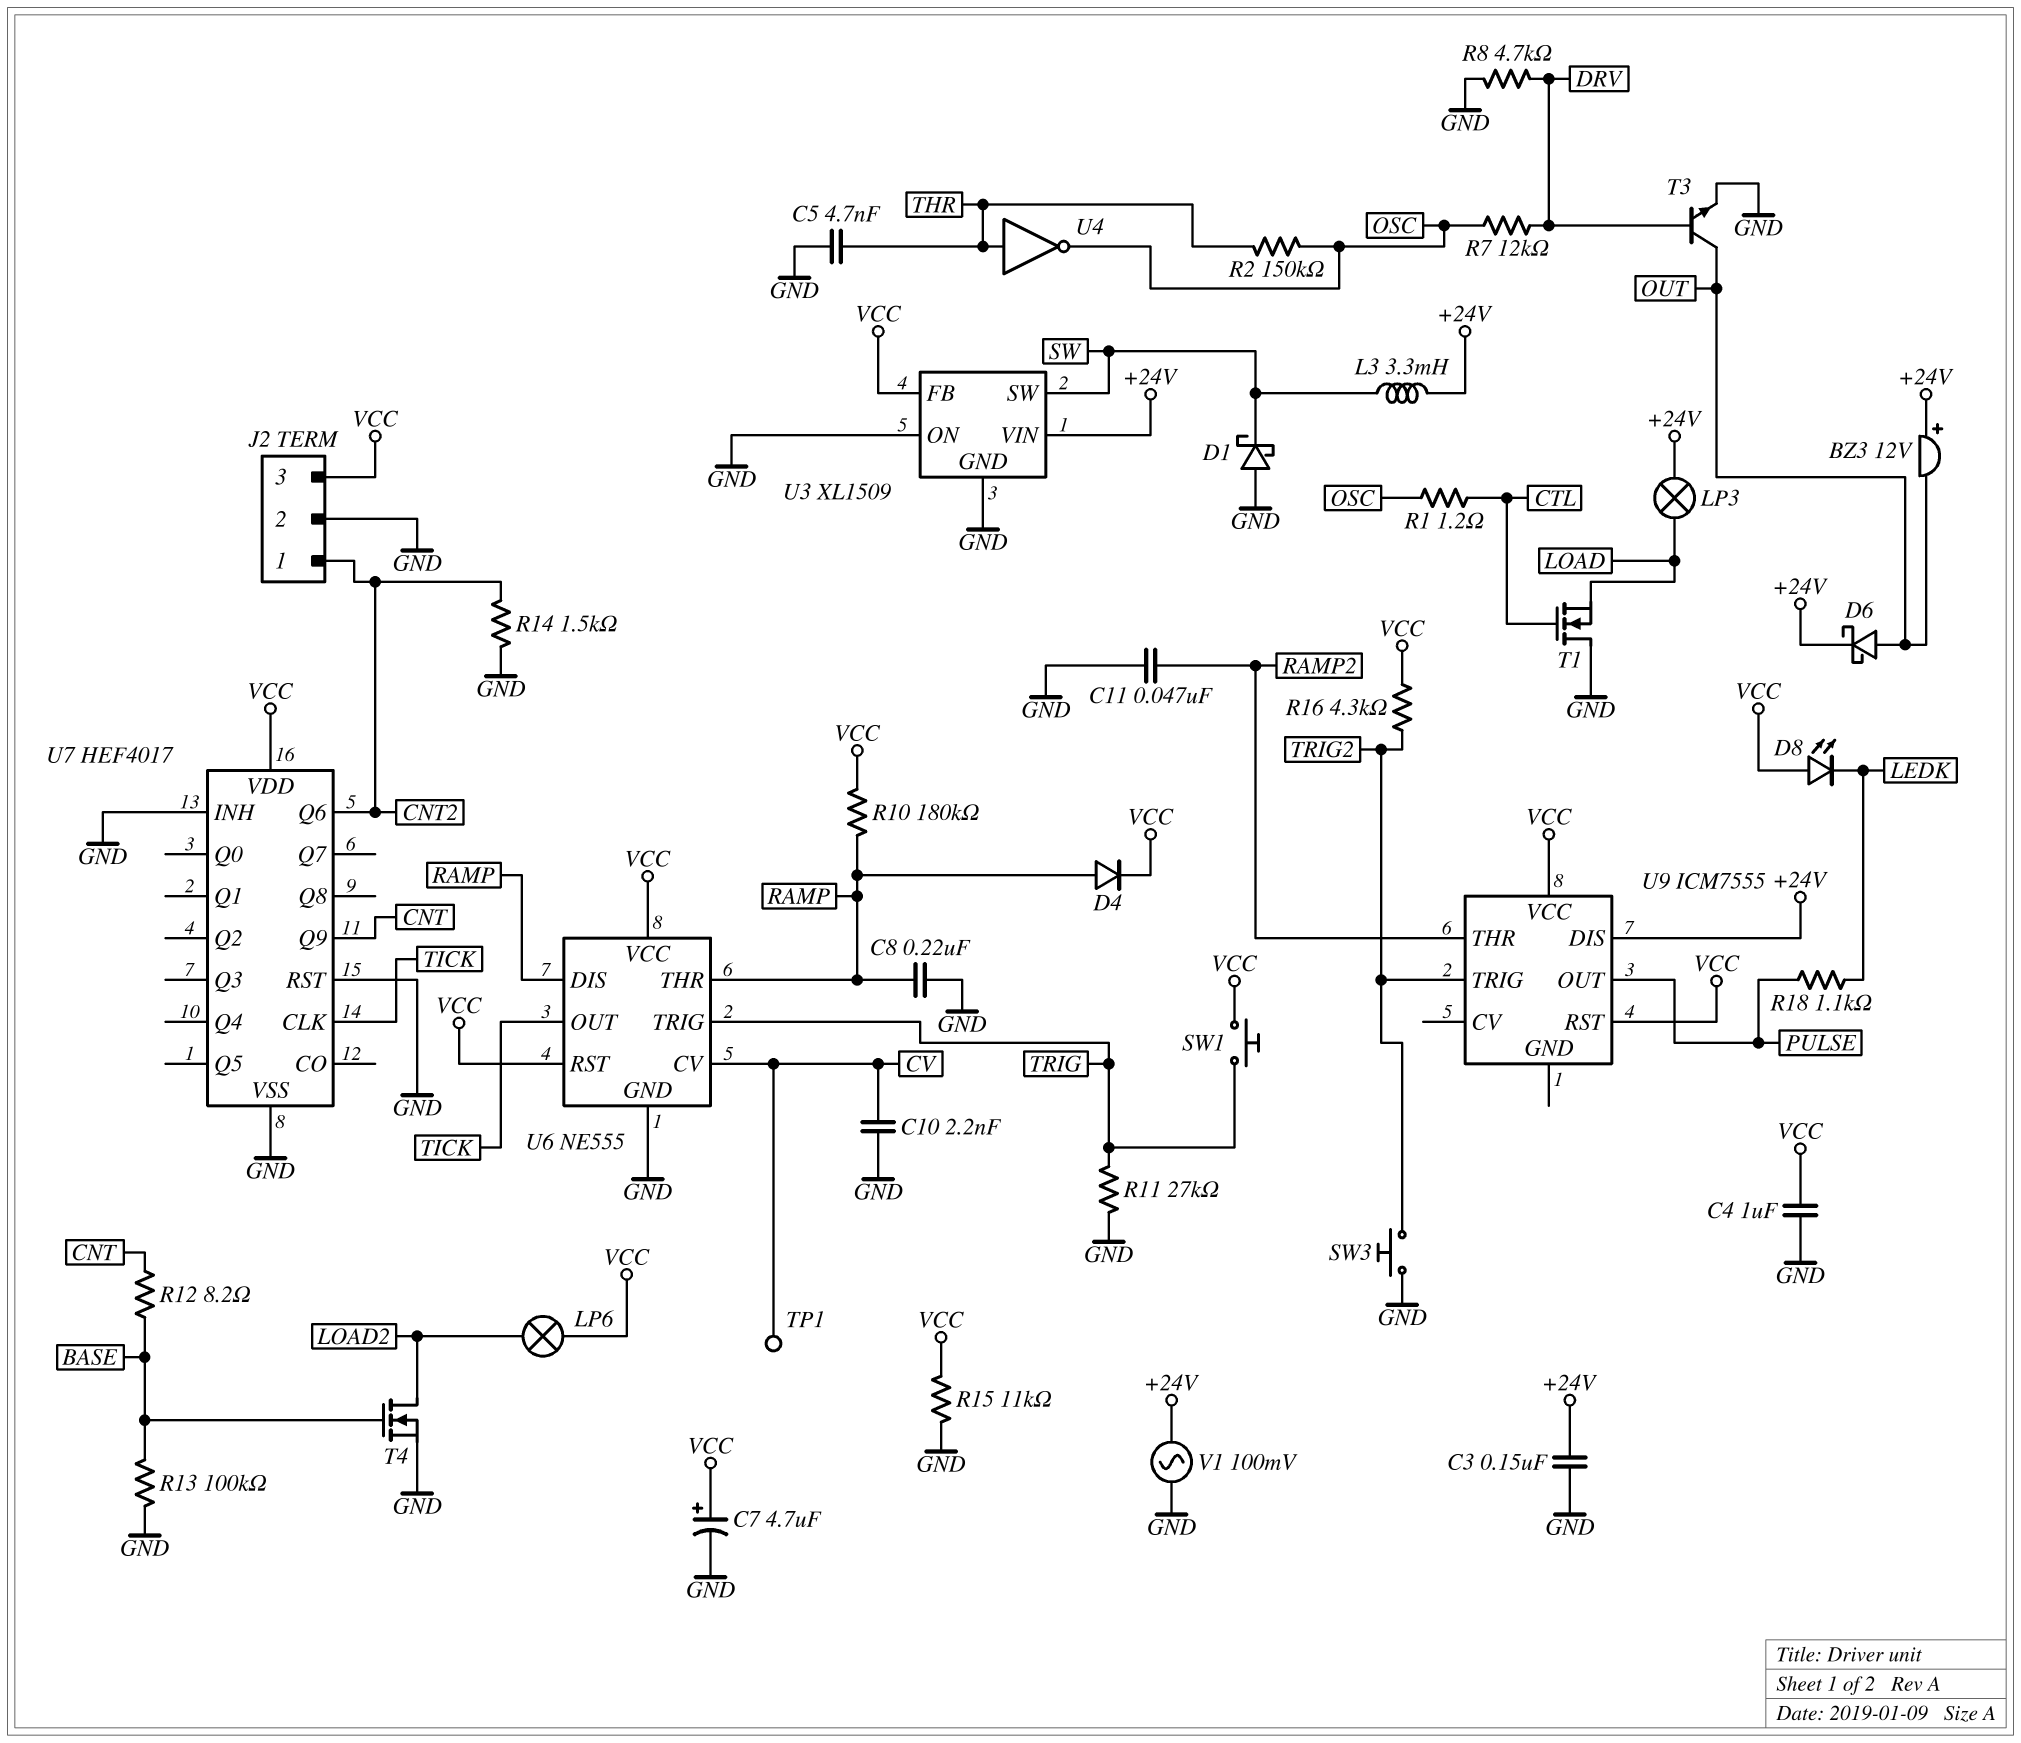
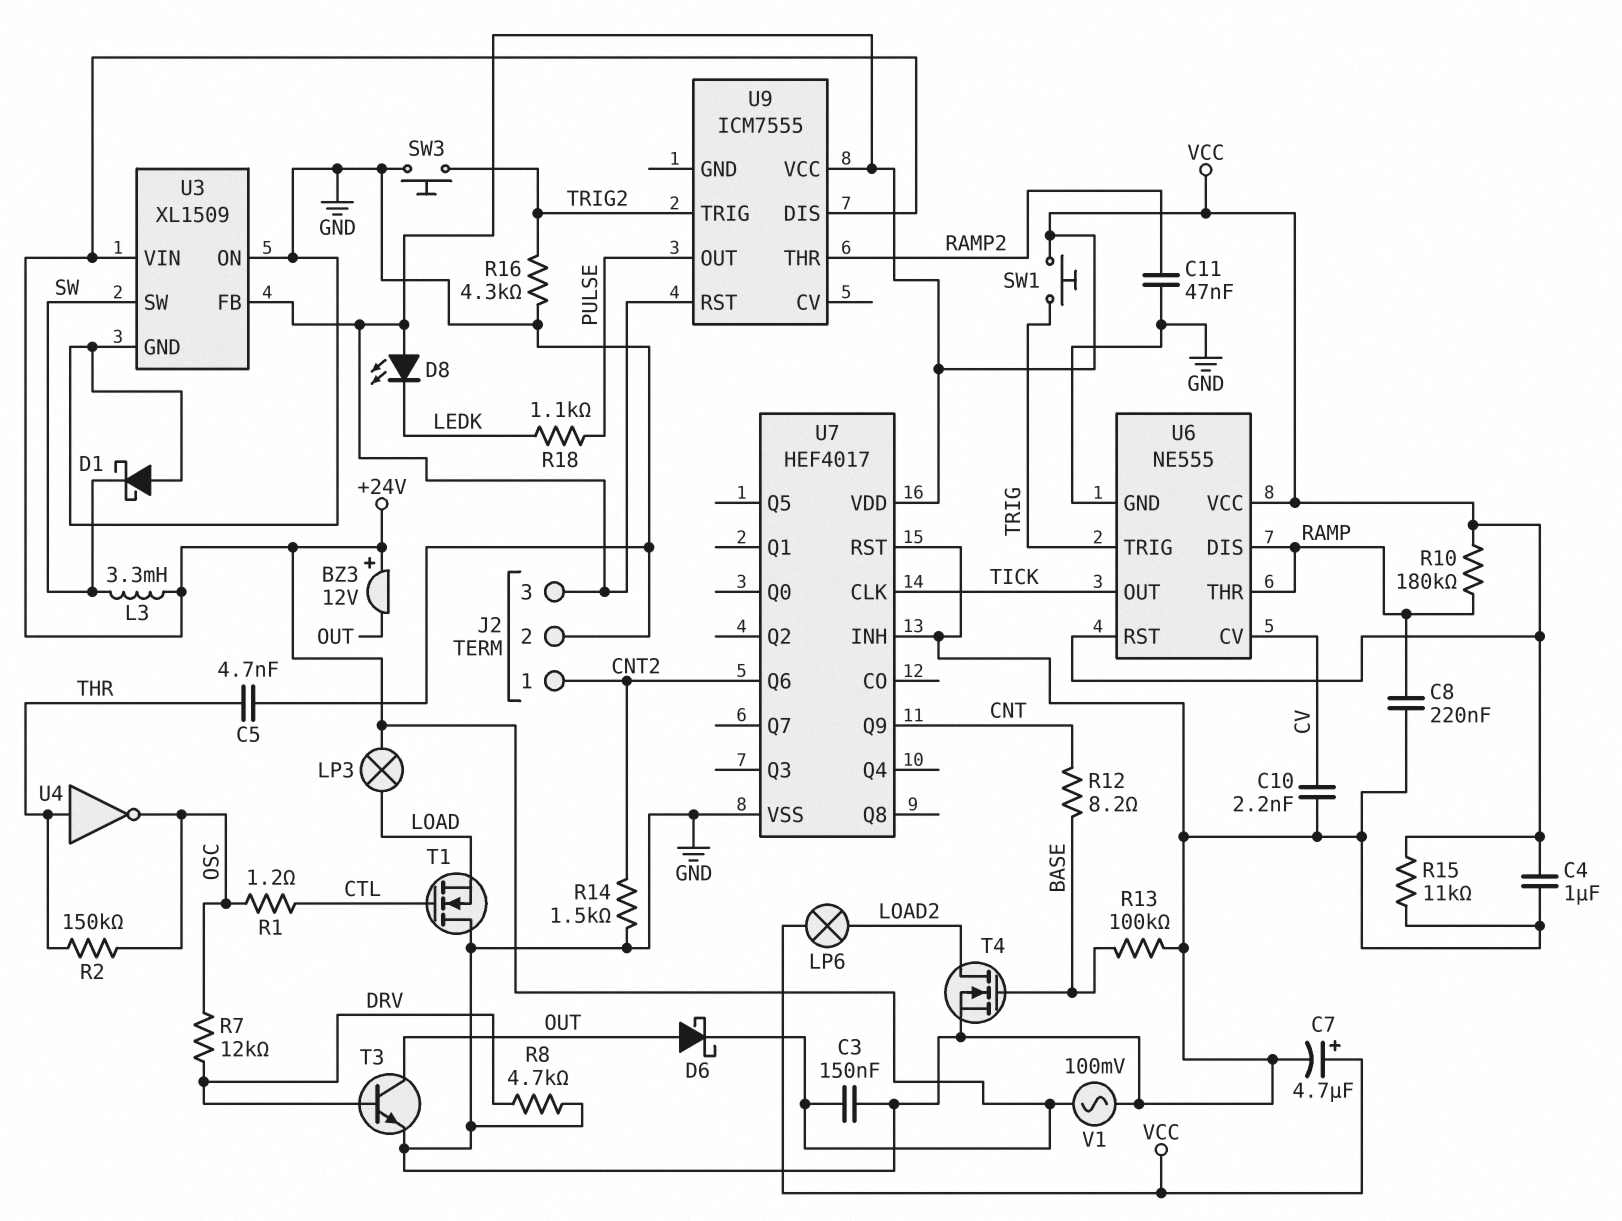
D4: diode (A RAMP, K VCC) -> none
R11: 27k (GND, TRIG) -> none
R16: 4.3k (TRIG2, VCC) -> 4.3k (GND, TRIG2)
TP1: test point (CV) -> none

